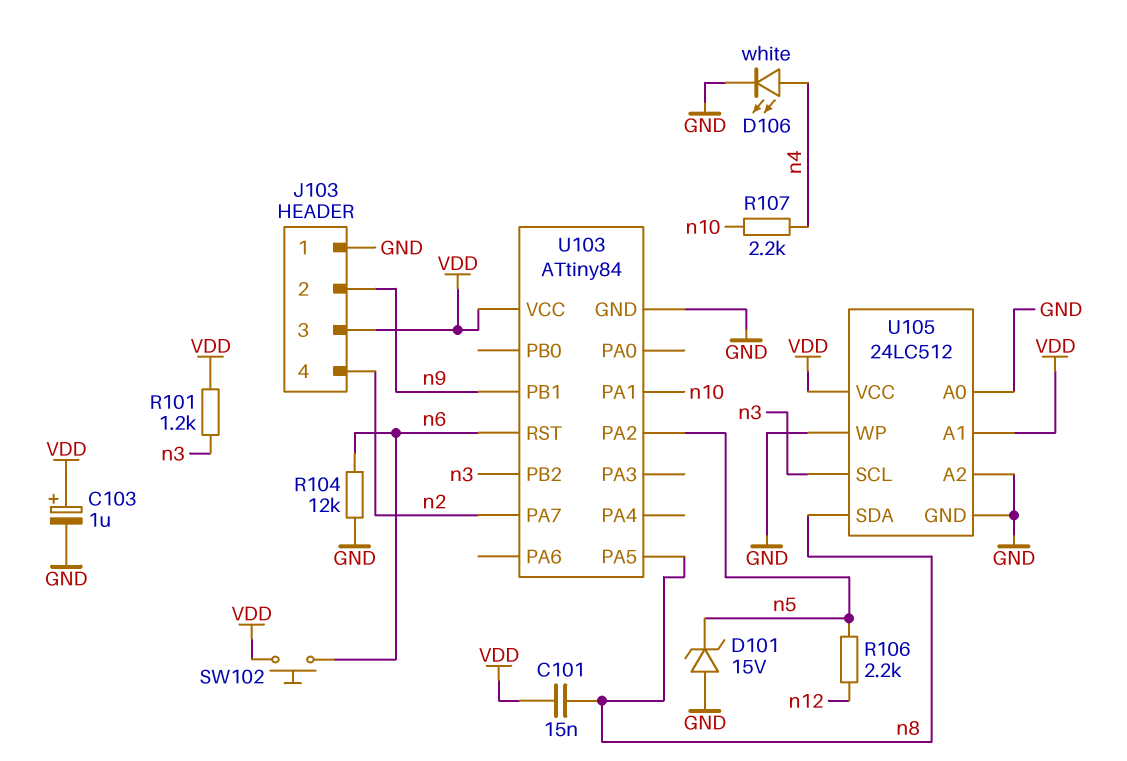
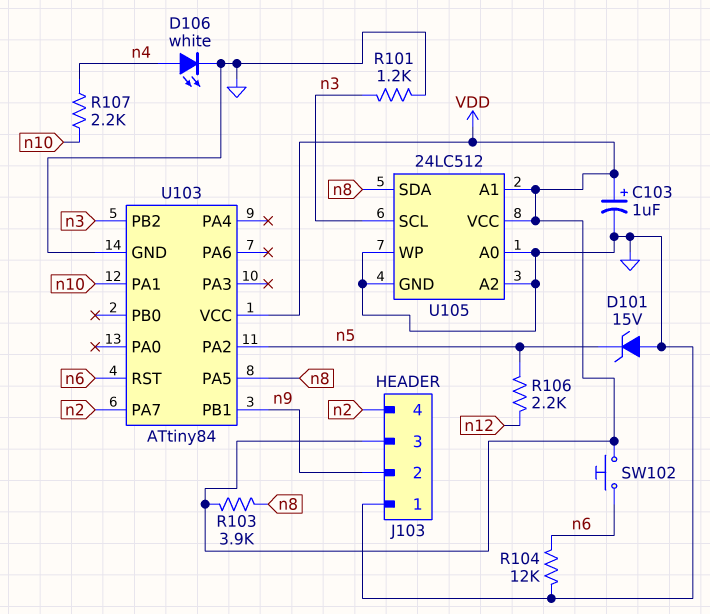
C101: 15nF (VDD, n8) -> none
R101: 1.2k (VDD, n3) -> 1.2k (GND, n3)
R103: none -> 3.9k (VDD, n8)

